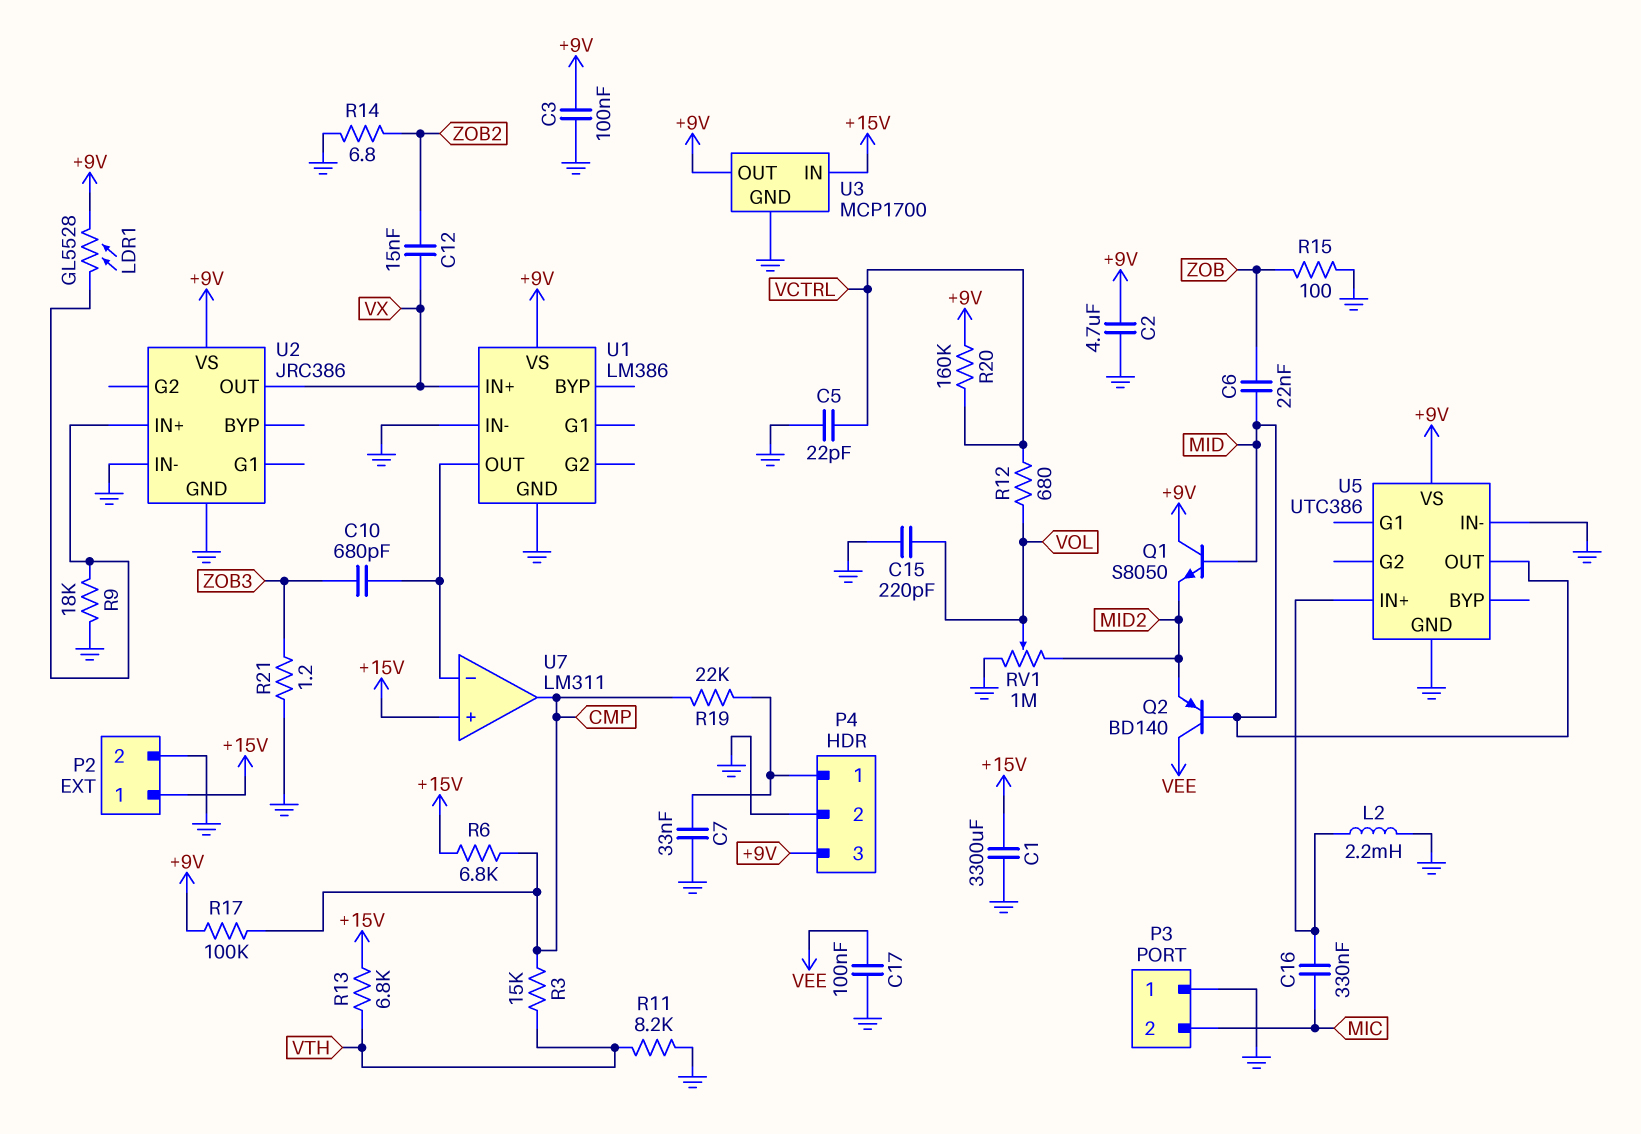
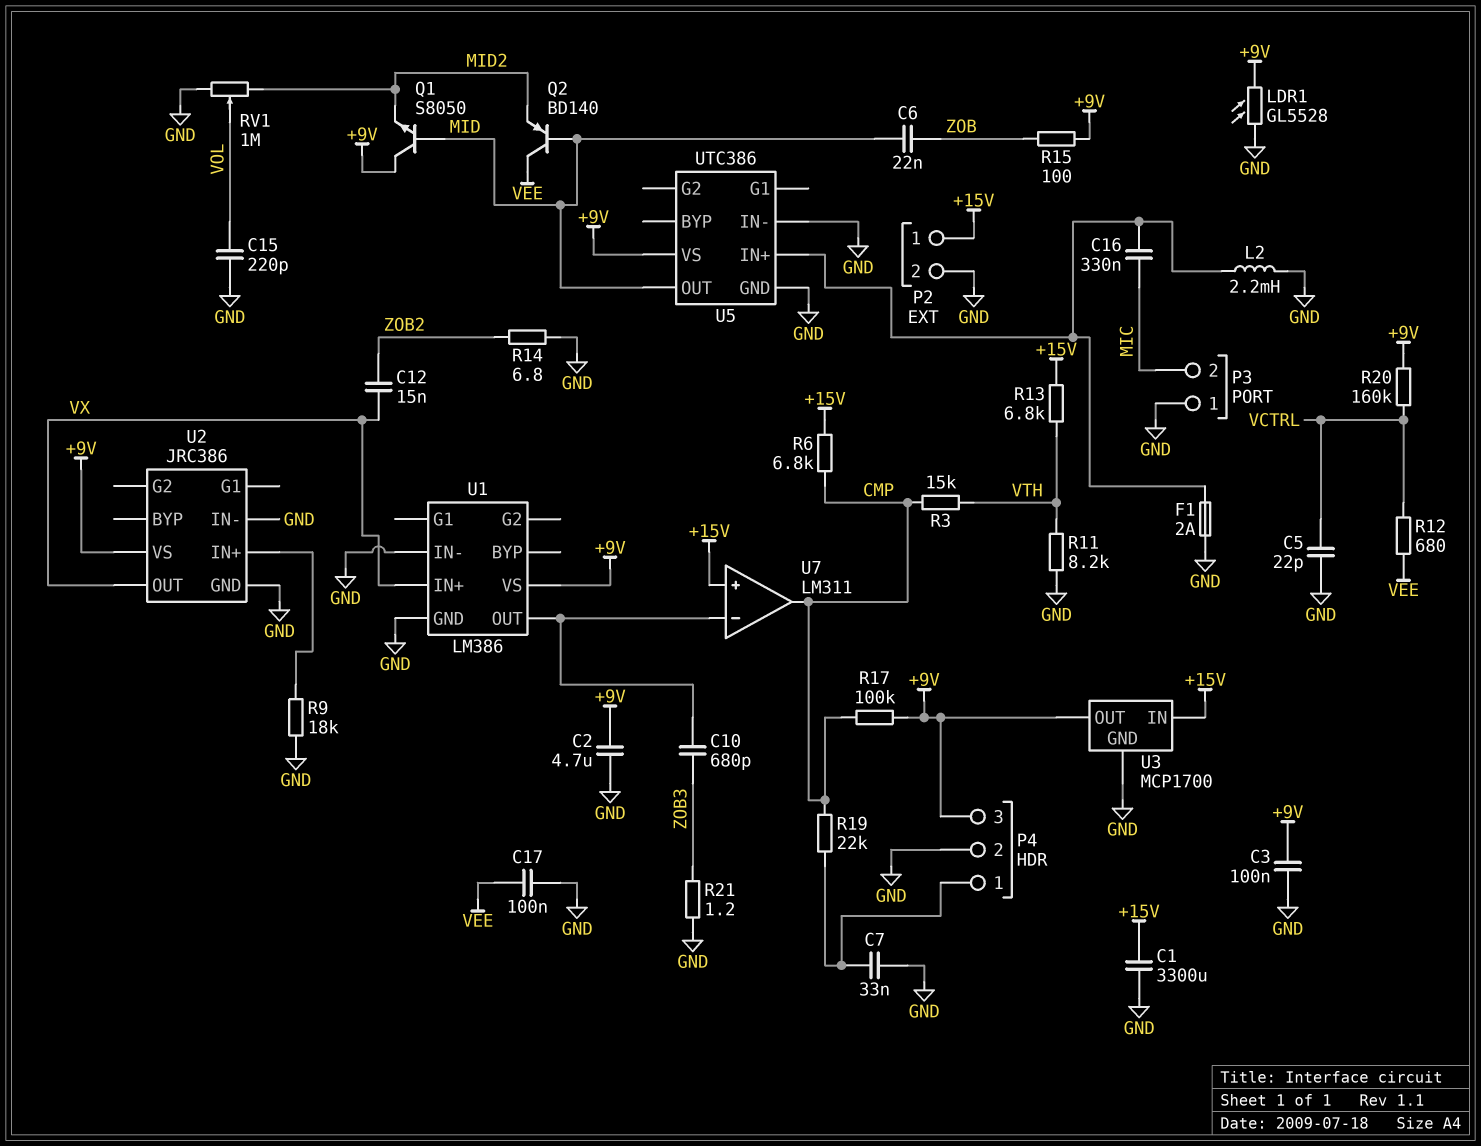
F1: none -> 2A (GND, U5/IN+)
LDR1: GL5528 (+9V, U2/IN+) -> GL5528 (+9V, GND)
R12: 680 (VCTRL, VOL) -> 680 (VCTRL, VEE)
R15: 100 (GND, ZOB) -> 100 (+9V, ZOB)

